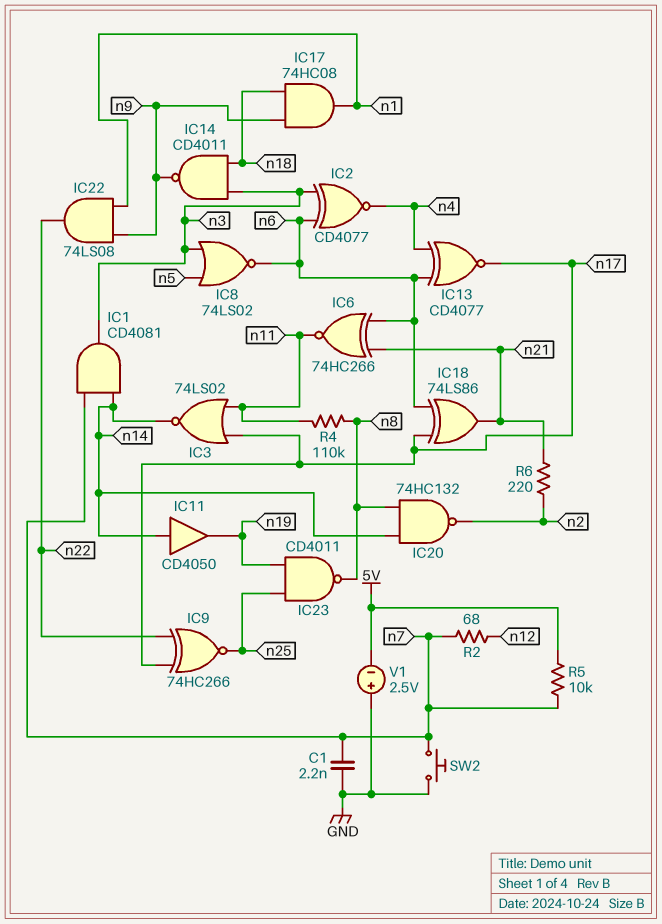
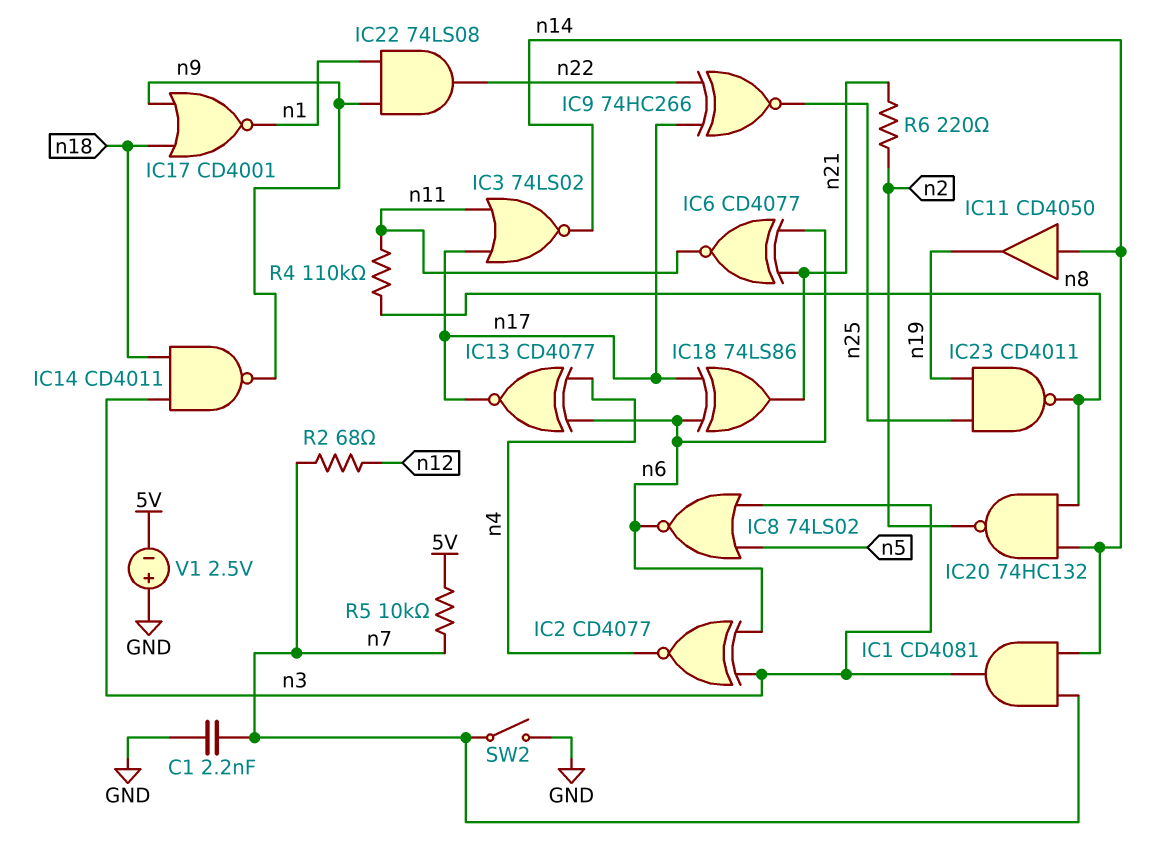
IC6: XNOR 74HC266 (in n6, in n21, out n11) -> XNOR CD4077 (in n6, in n21, out n11)
IC17: AND 74HC08 (in n9, in n18, out n1) -> NOR CD4001 (in n9, in n18, out n1)
SW2: button (GND, n7) -> switch (GND, n7)

